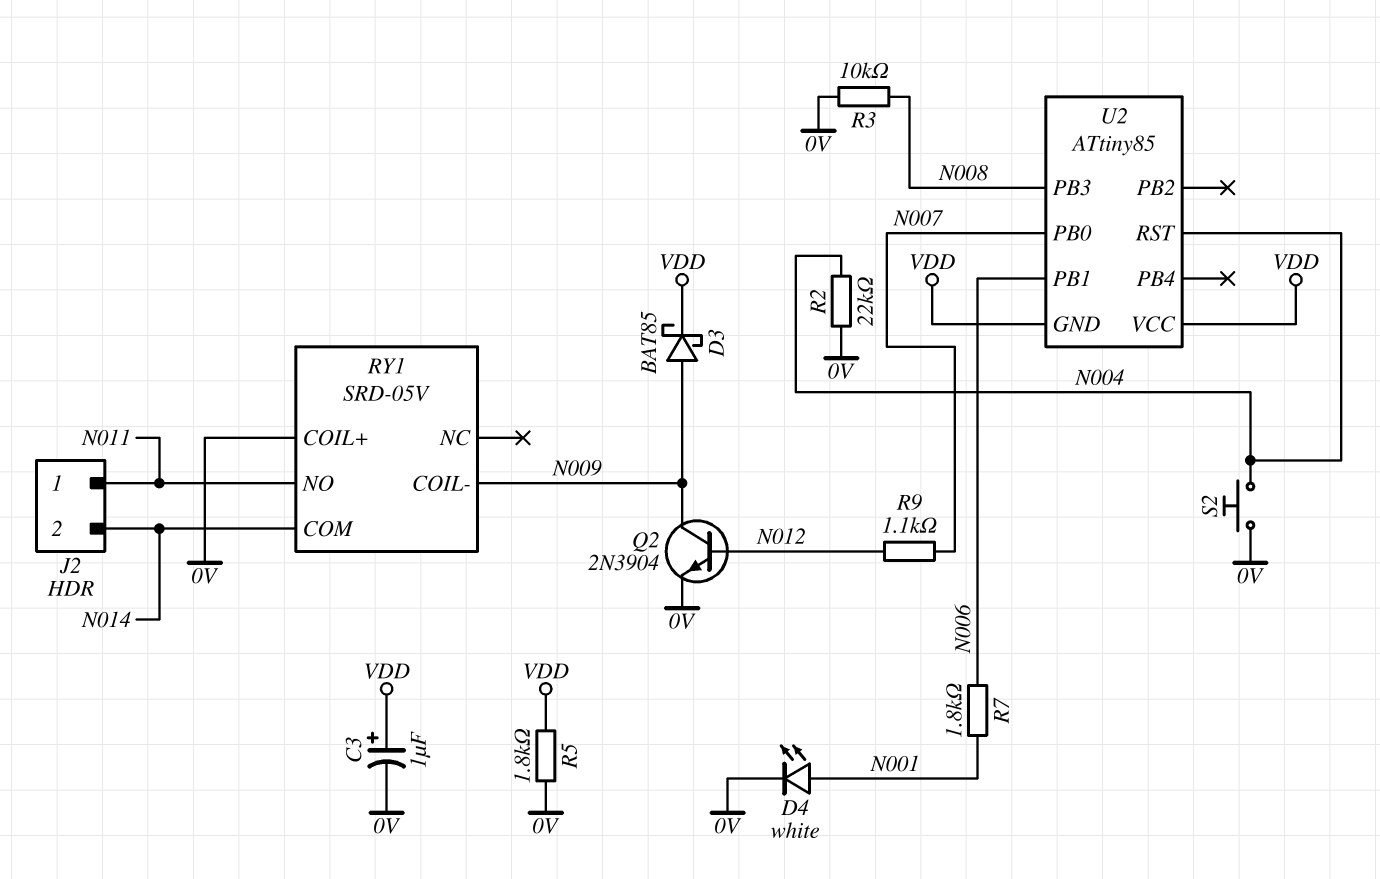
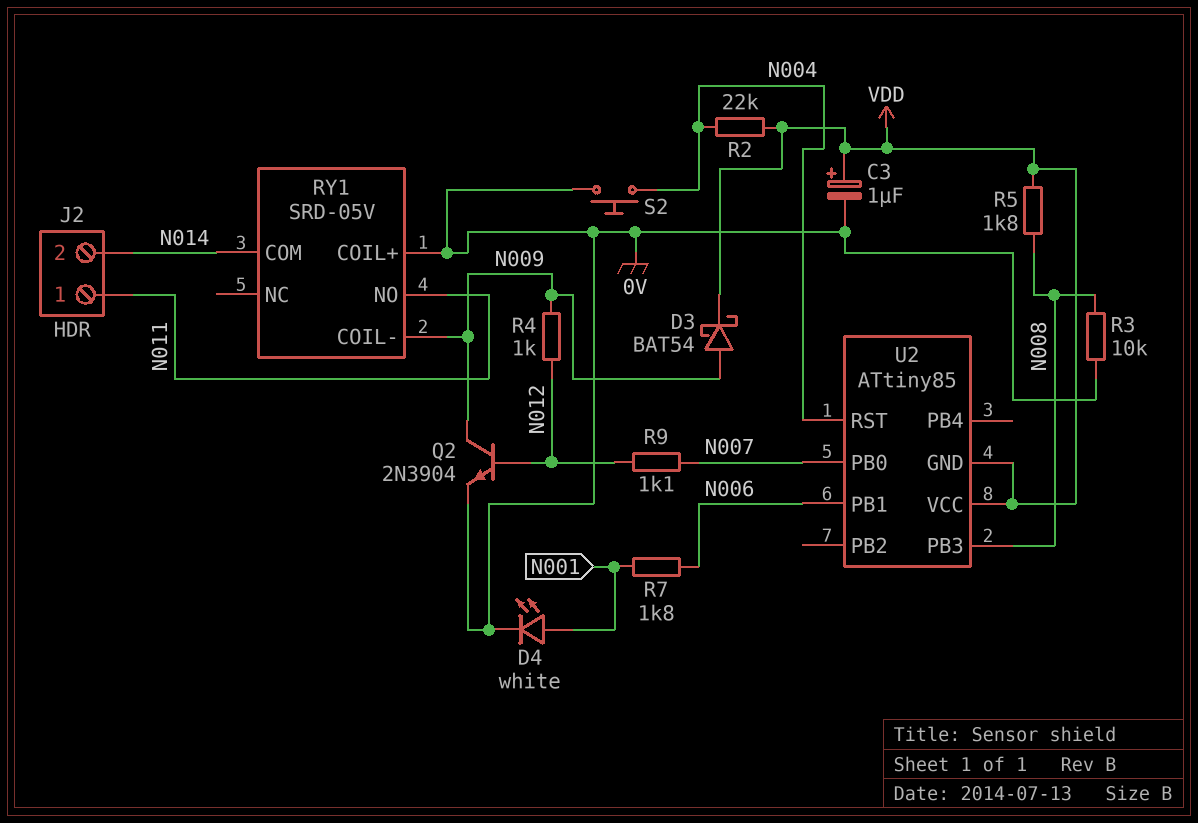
D3: schottky BAT85 (A N009, K VDD) -> schottky BAT54 (A N009, K VDD)
R2: 22k (0V, N004) -> 22k (N004, VDD)
R4: none -> 1k (N009, N012)
R5: 1.8k (0V, VDD) -> 1.8k (N008, VDD)

